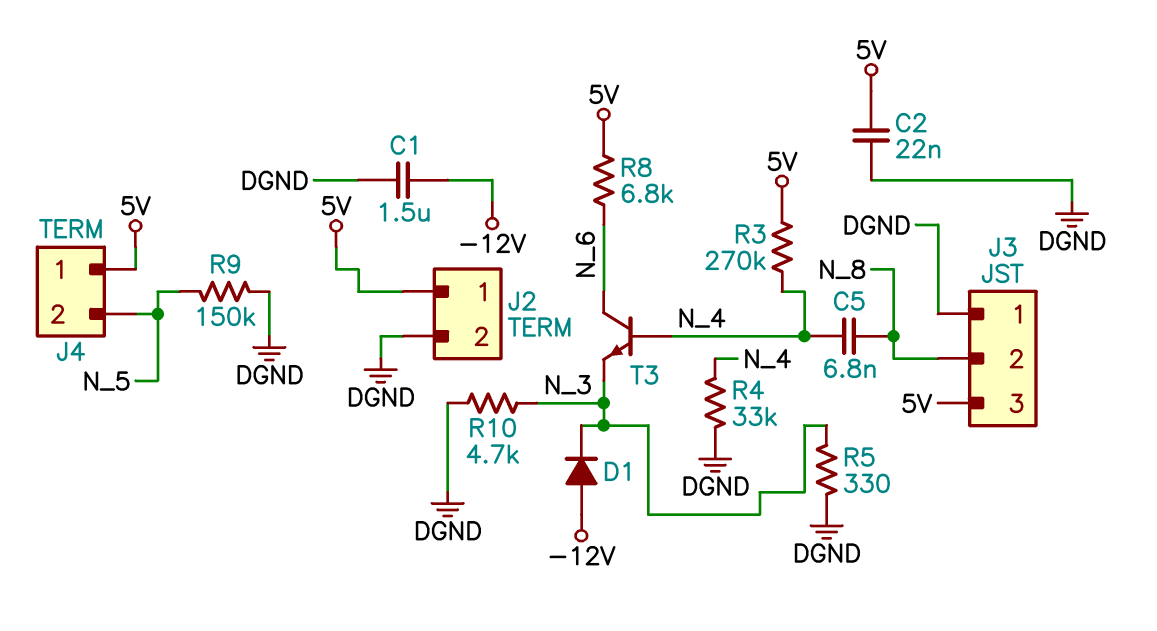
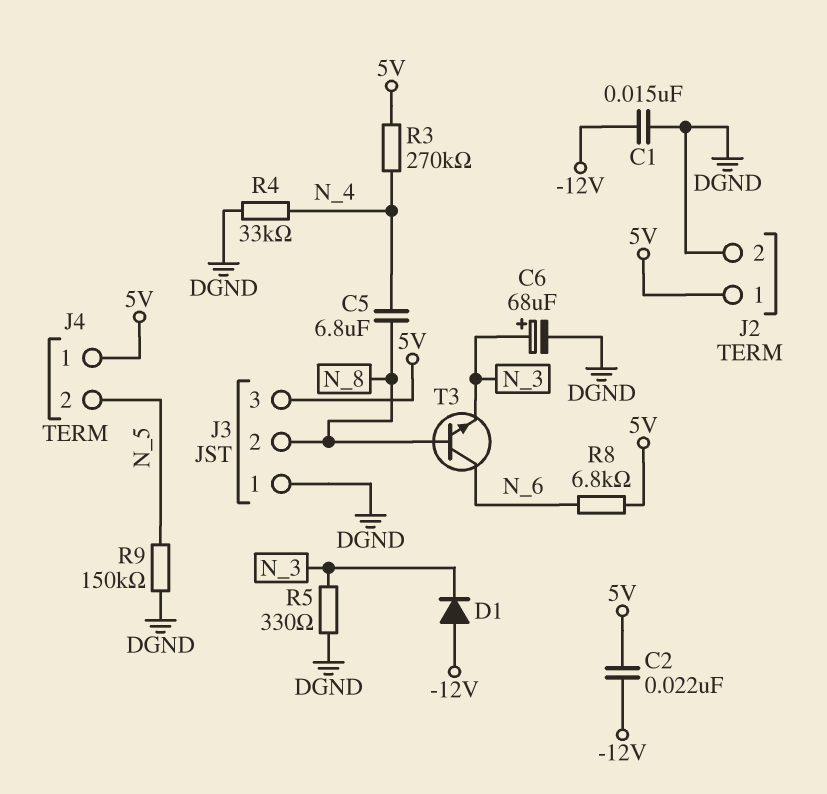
C1: 1.5uF (-12V, DGND) -> 15nF (-12V, DGND)
C2: 22nF (5V, DGND) -> 22nF (-12V, 5V)
C5: 6.8nF (N_4, N_8) -> 6.8uF (N_4, N_8)
C6: none -> 68uF (plus N_3, minus DGND)
R10: 4.7k (DGND, N_3) -> none
T3: NPN (B N_4, C N_6, E N_3) -> NPN (B N_8, C N_6, E N_3)

